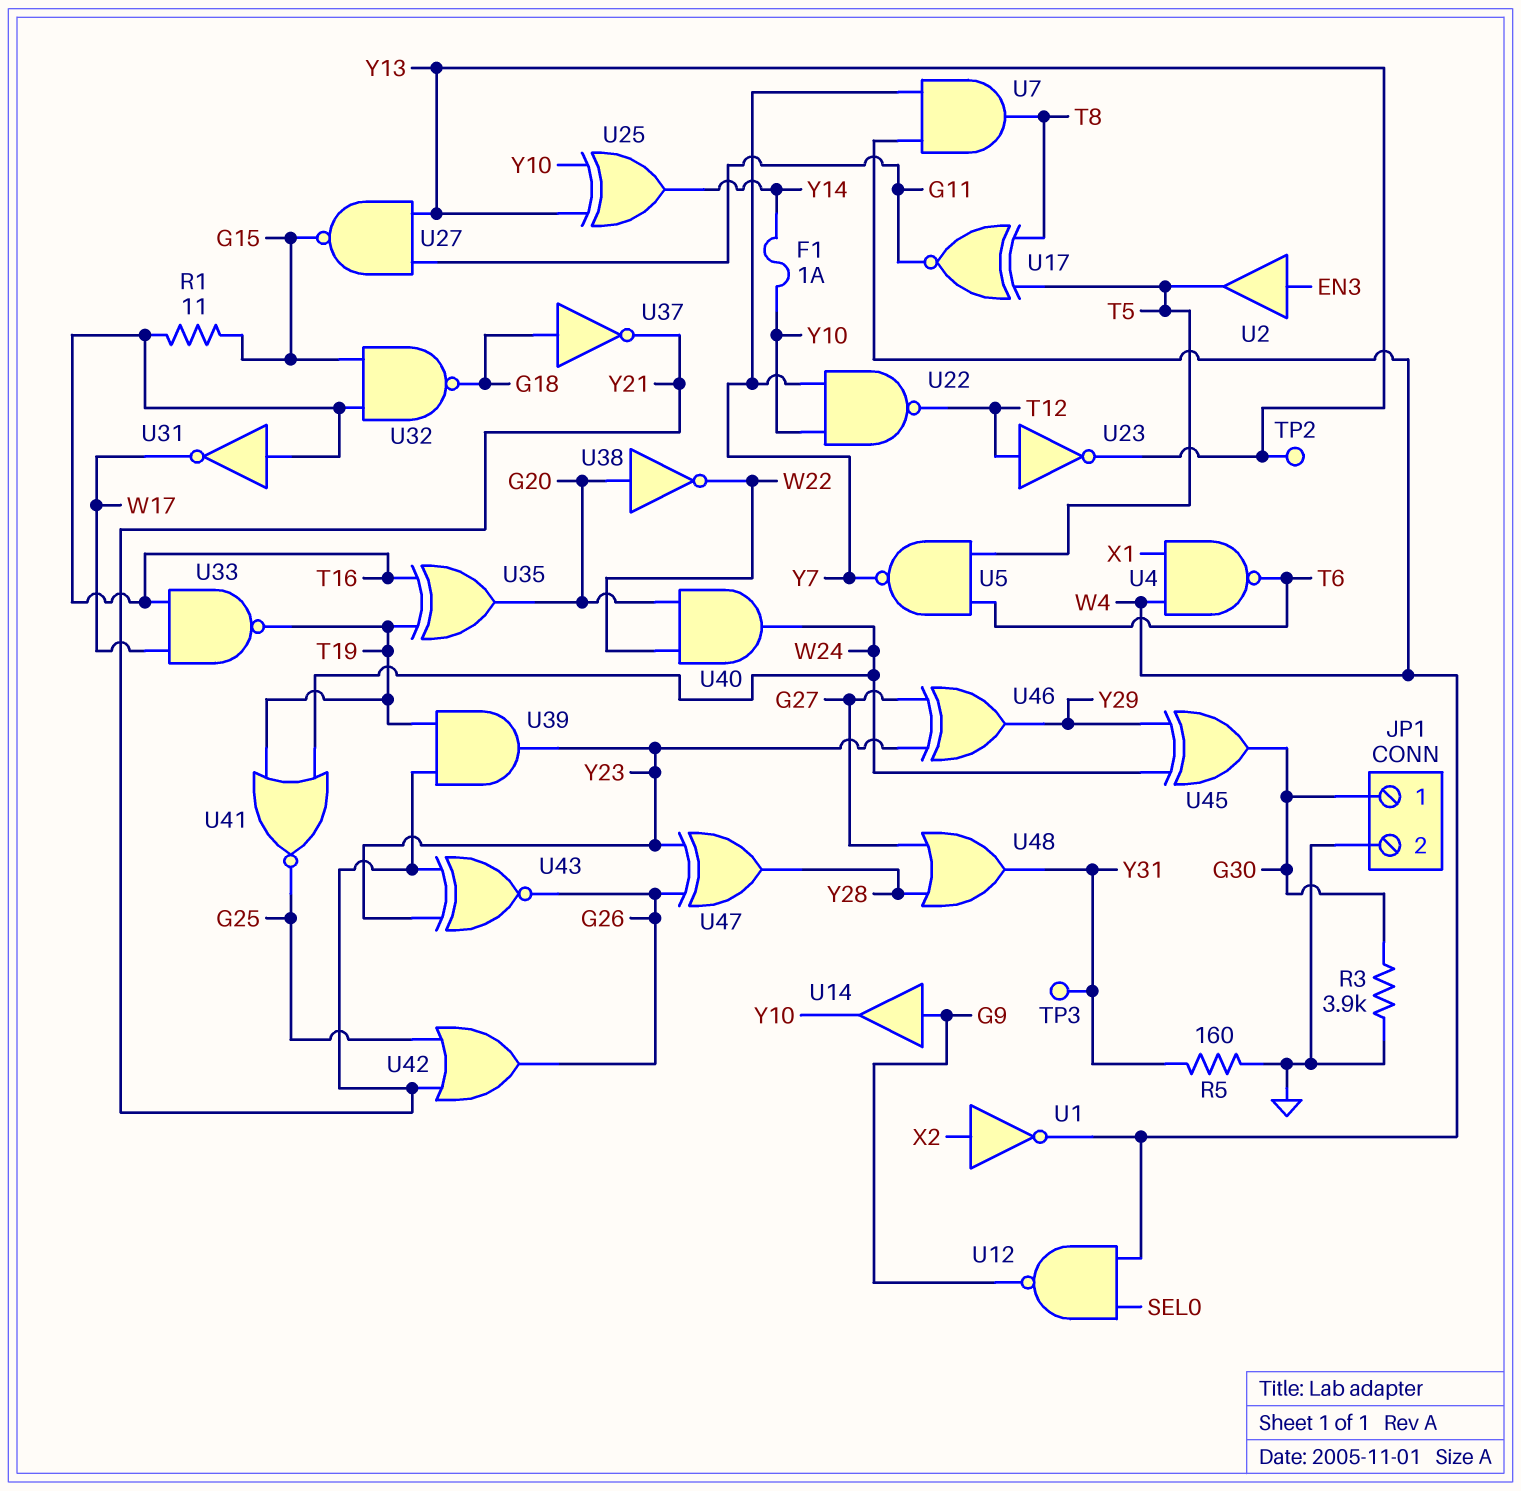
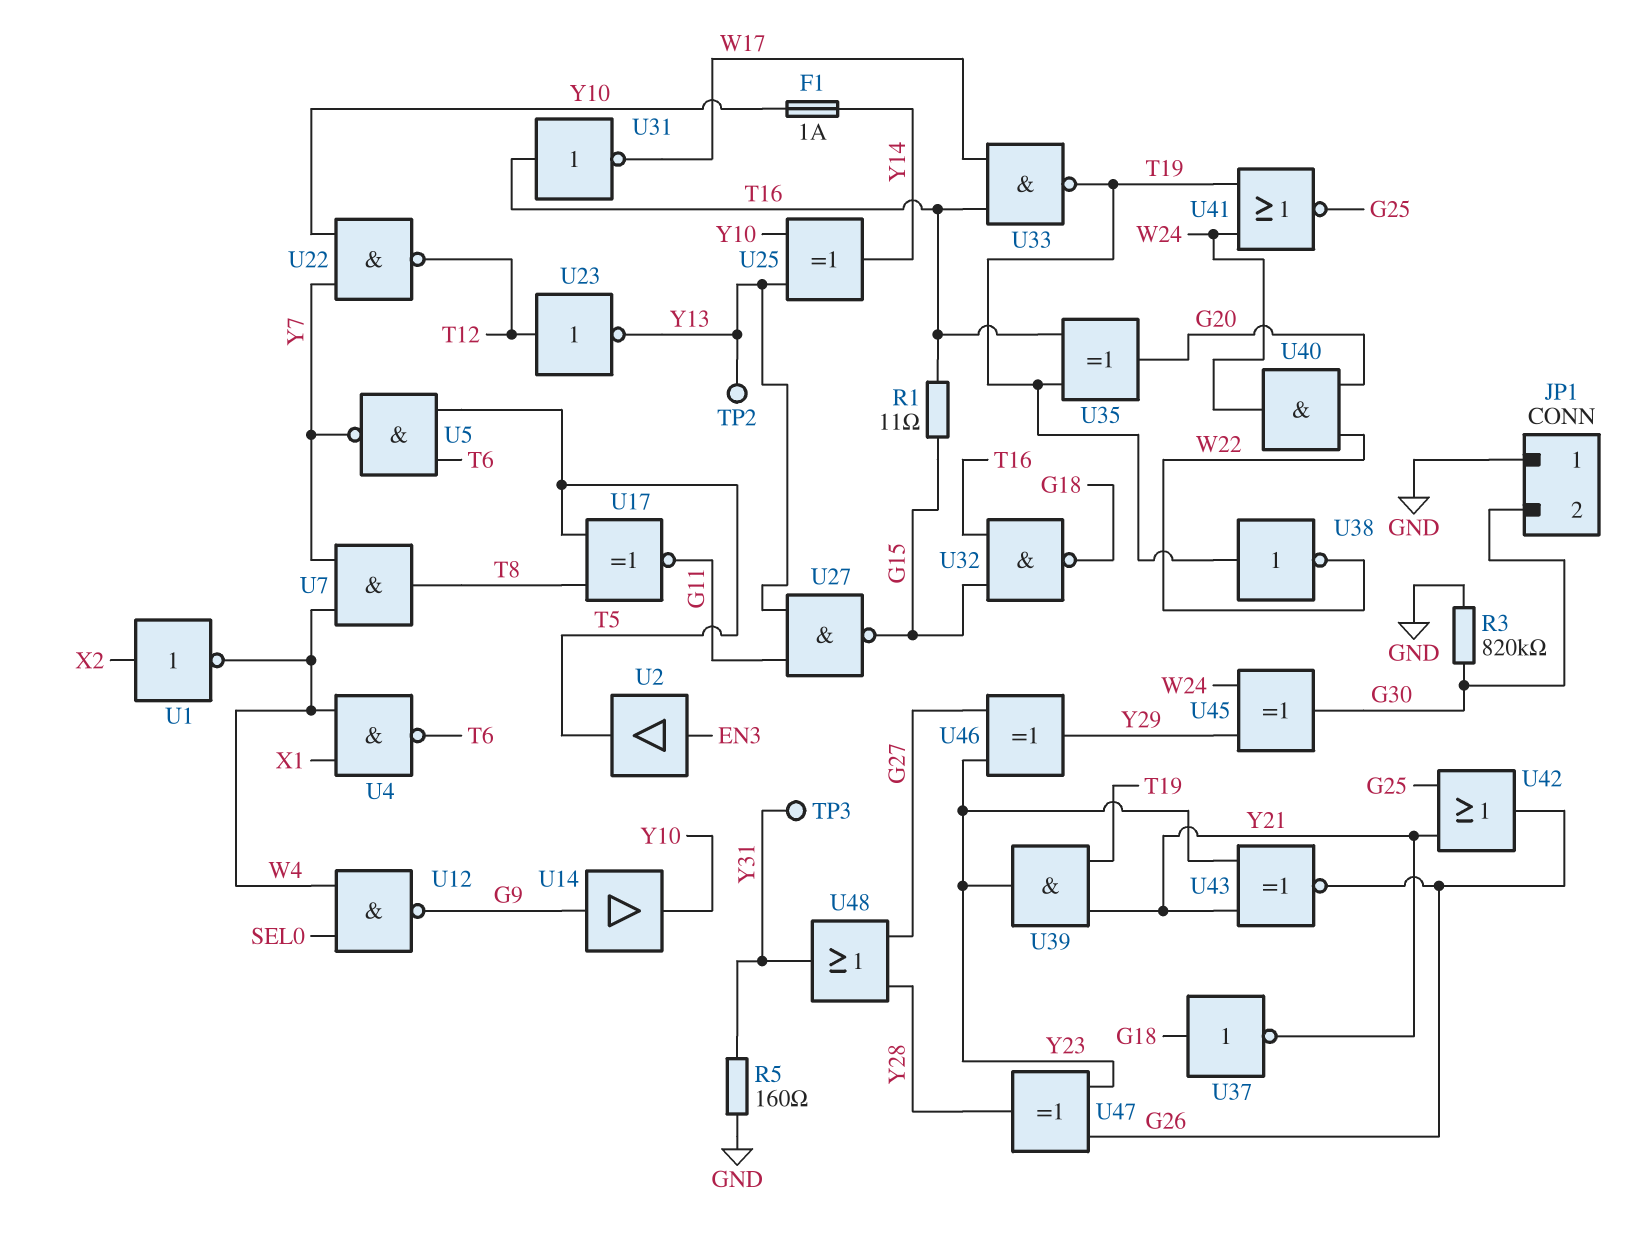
JP1 pin 1: G30 -> GND
JP1 pin 2: GND -> G30
R3: 3.9k (G30, GND) -> 820k (G30, GND)
U38: NOT (in G20, out W22) -> NOT (in T19, out W22)

